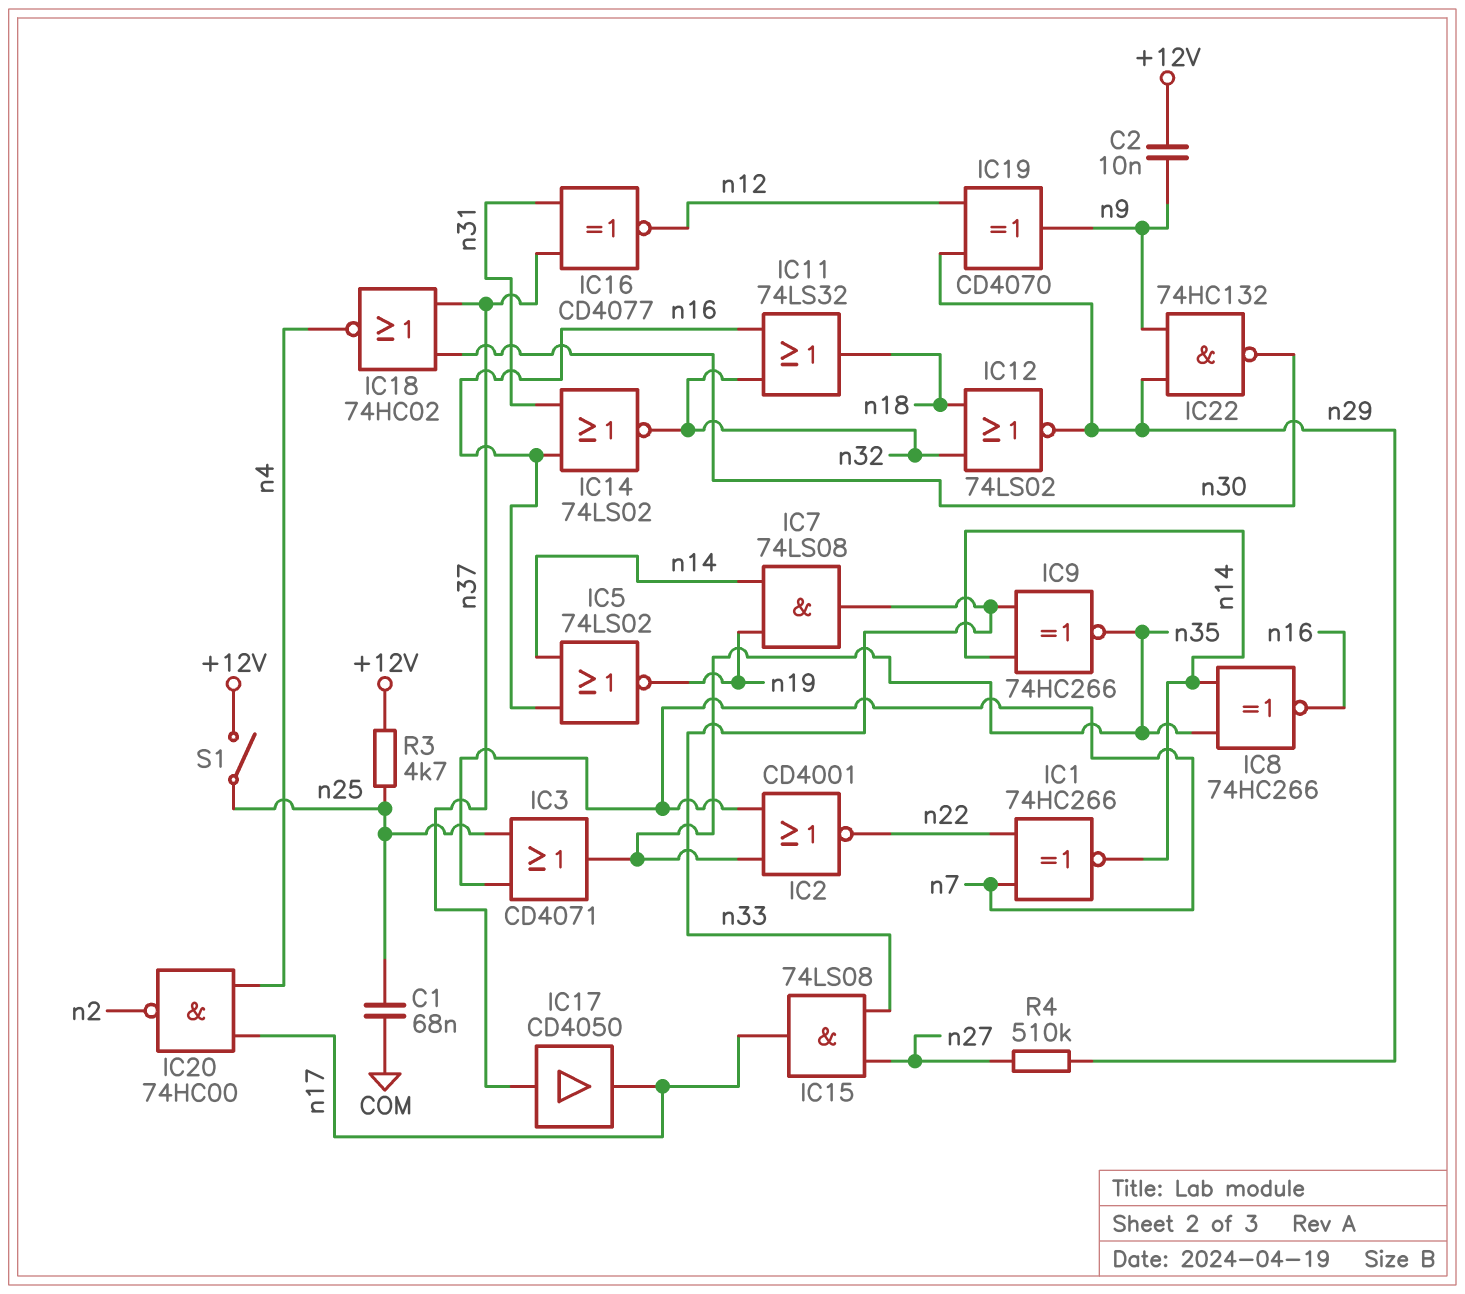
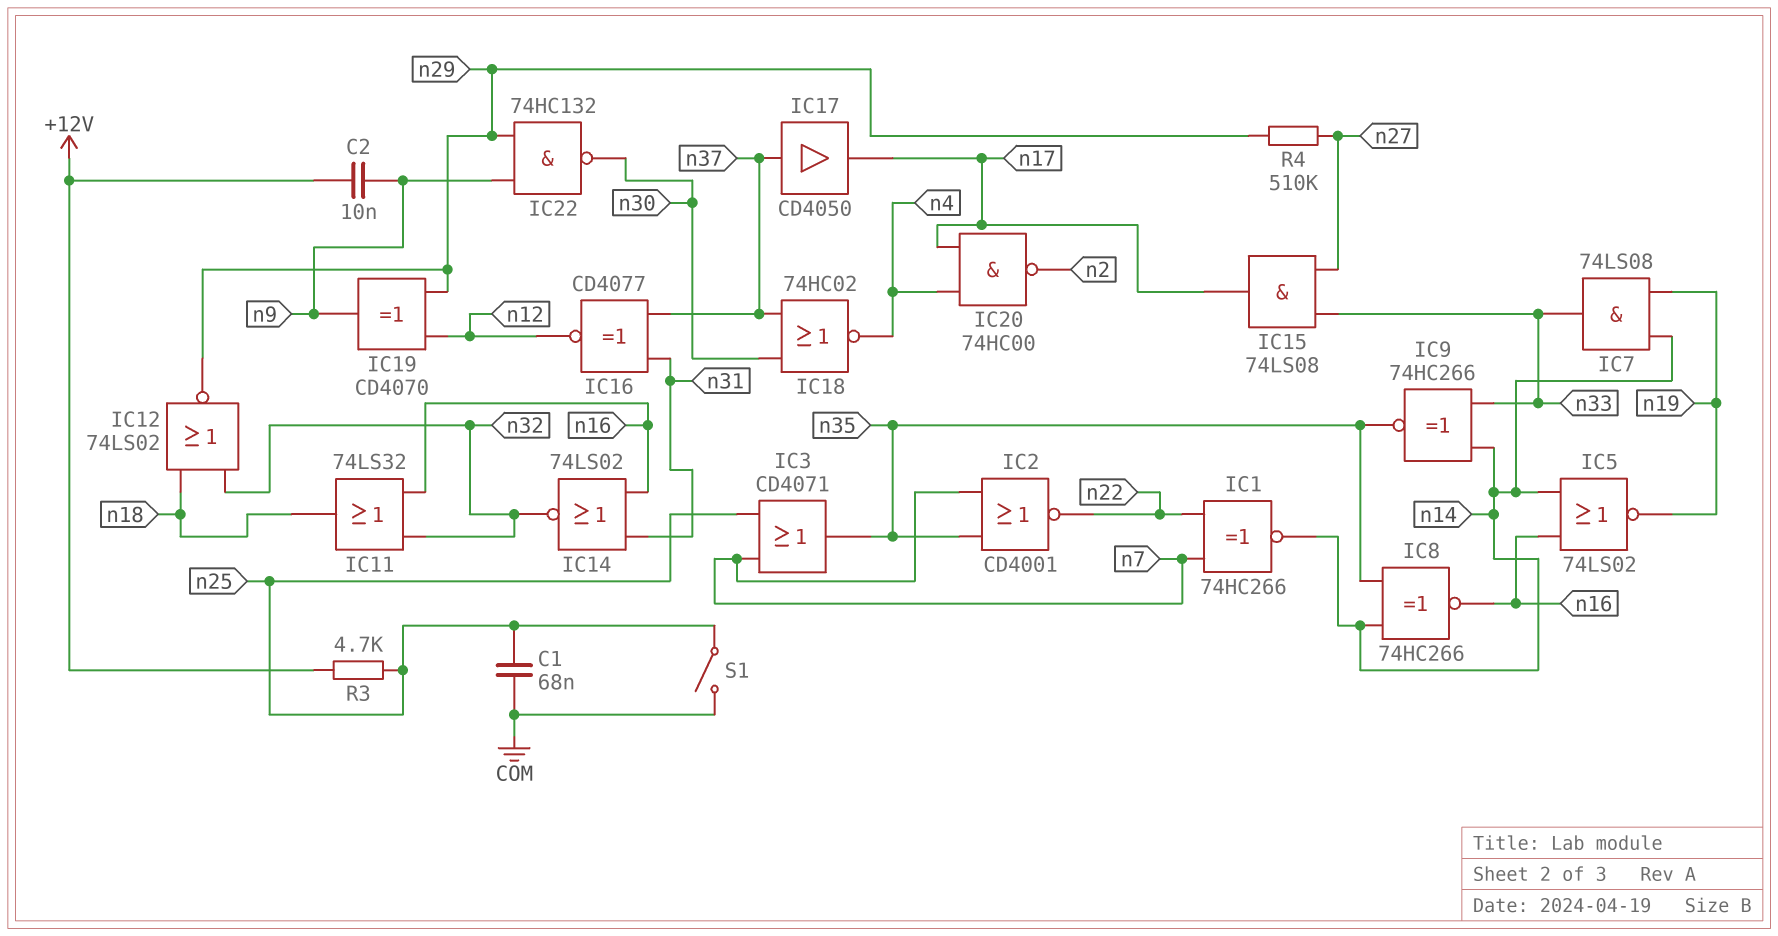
S1: switch (+12V, n25) -> switch (COM, n25)

